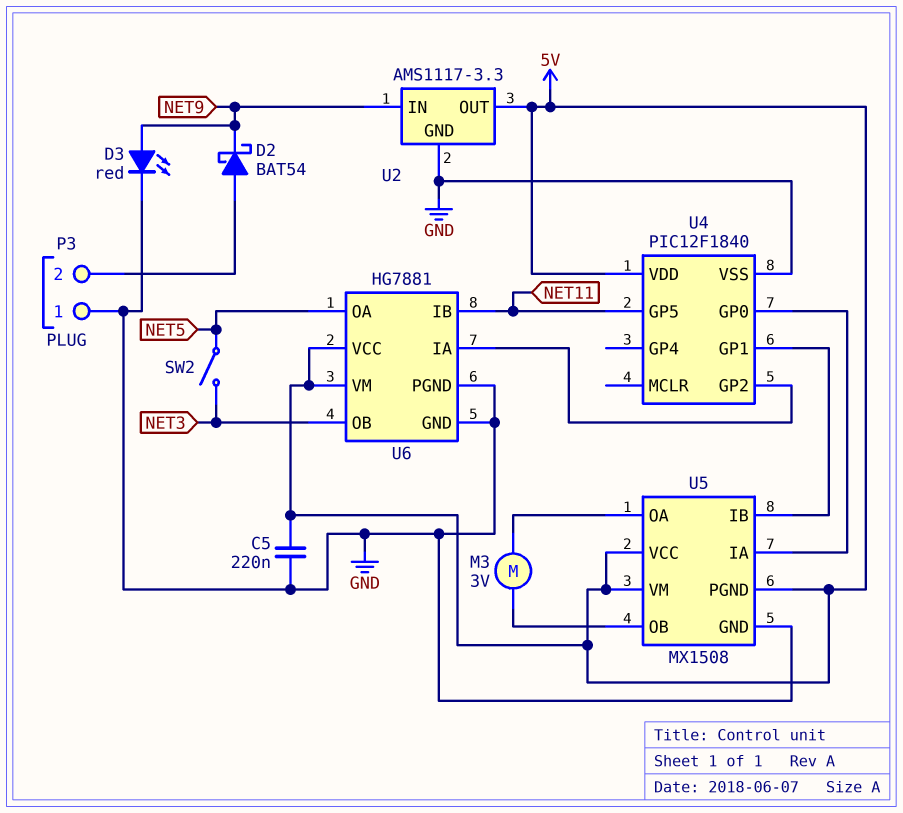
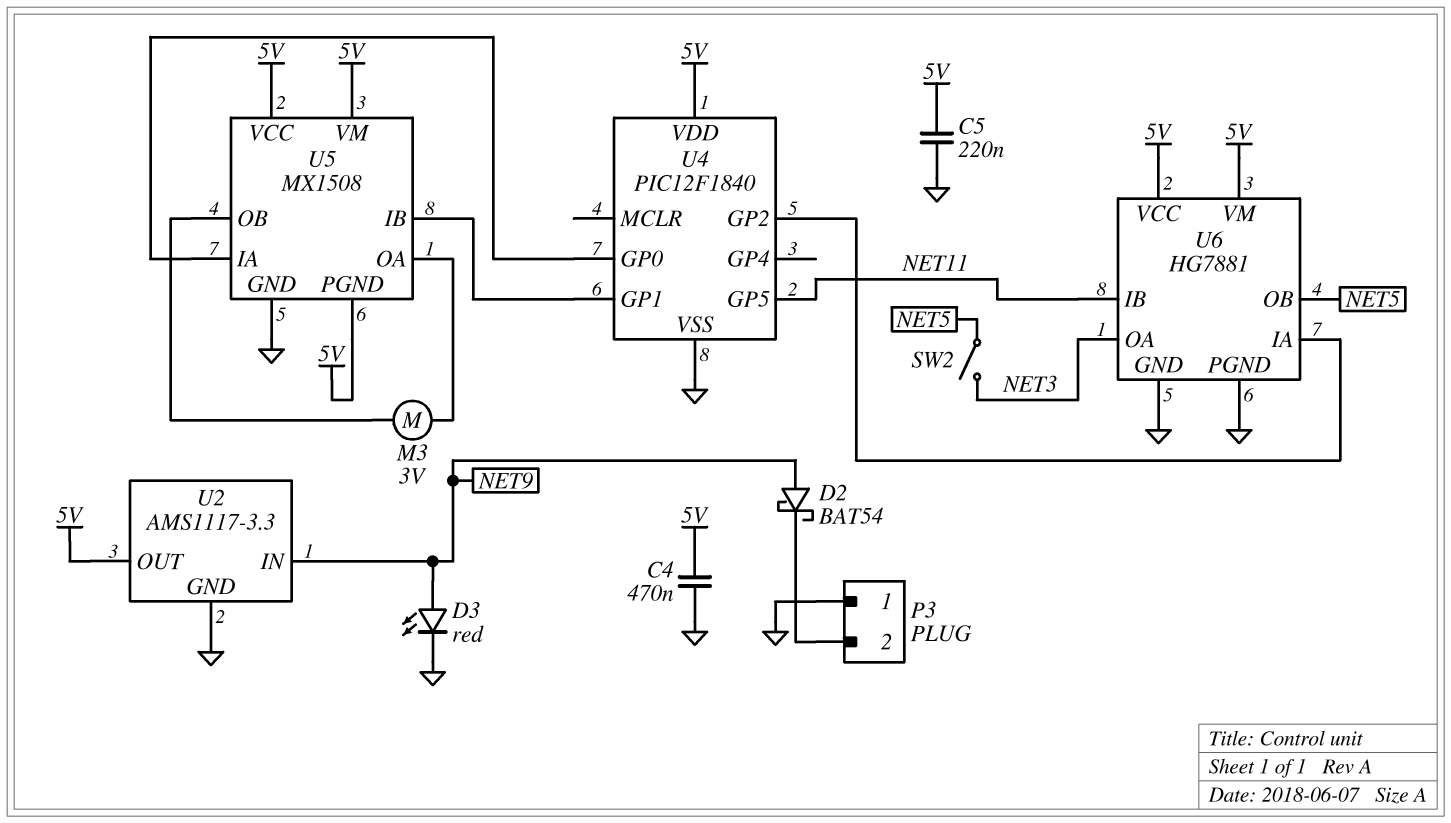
C4: none -> 470nF (5V, GND)
D2: schottky BAT54 (A P3/2, K NET9) -> schottky BAT54 (A NET9, K P3/2)
U6 pin OA: NET5 -> NET3
U6 pin OB: NET3 -> NET5

